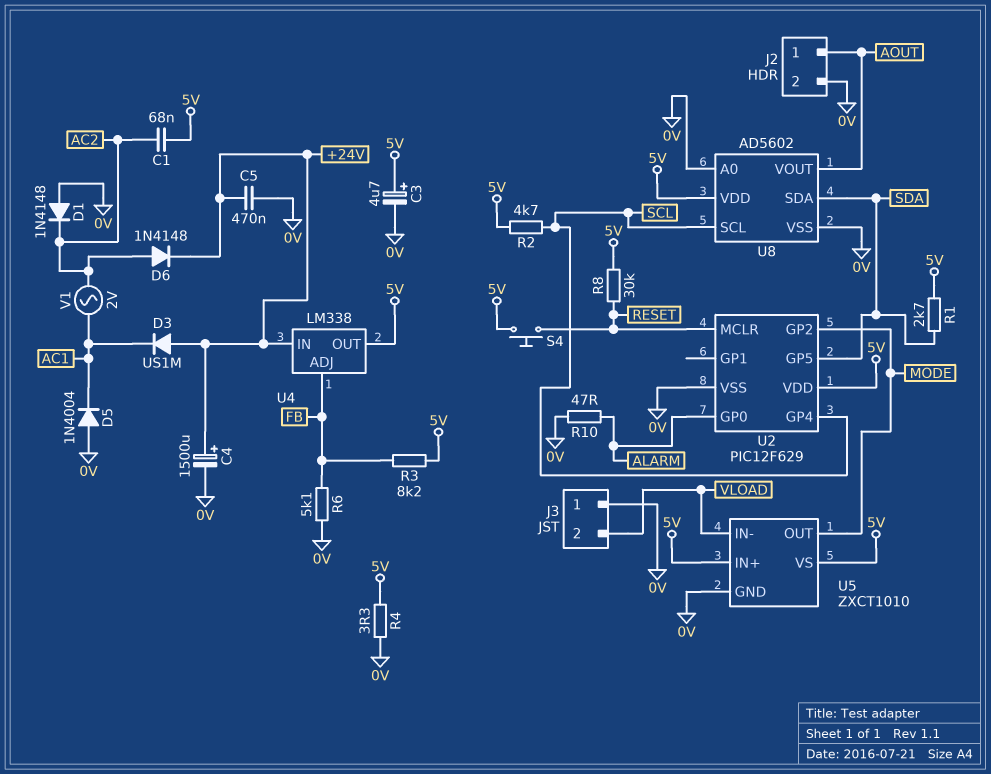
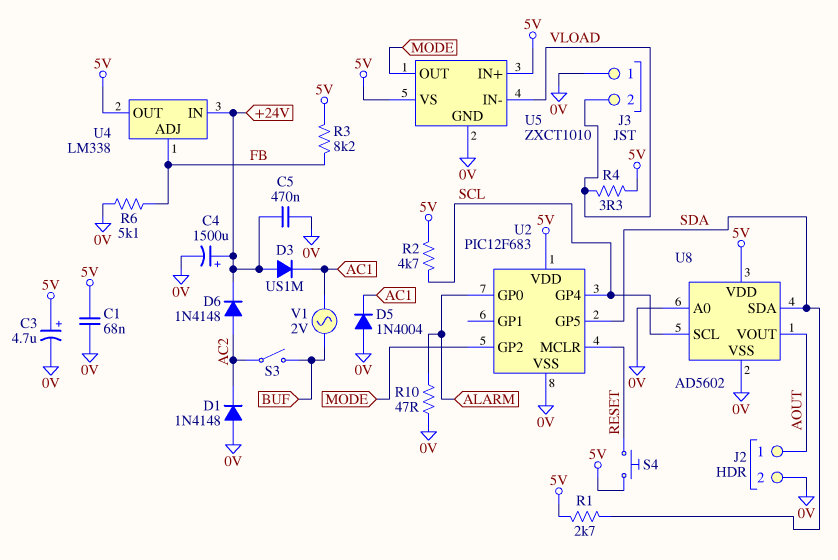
C1: 68nF (5V, AC2) -> 68nF (0V, 5V)
R4: 3.3 (0V, 5V) -> 3.3 (5V, VLOAD)
R8: 30k (5V, RESET) -> none
S3: none -> switch (AC2, BUF)
U2: PIC12F629 -> PIC12F683
V1: AC 2V (AC1, AC2) -> AC 2V (AC1, BUF)

